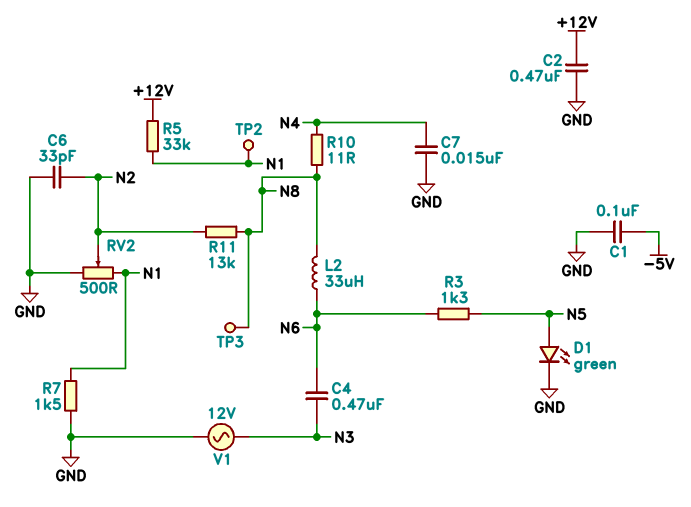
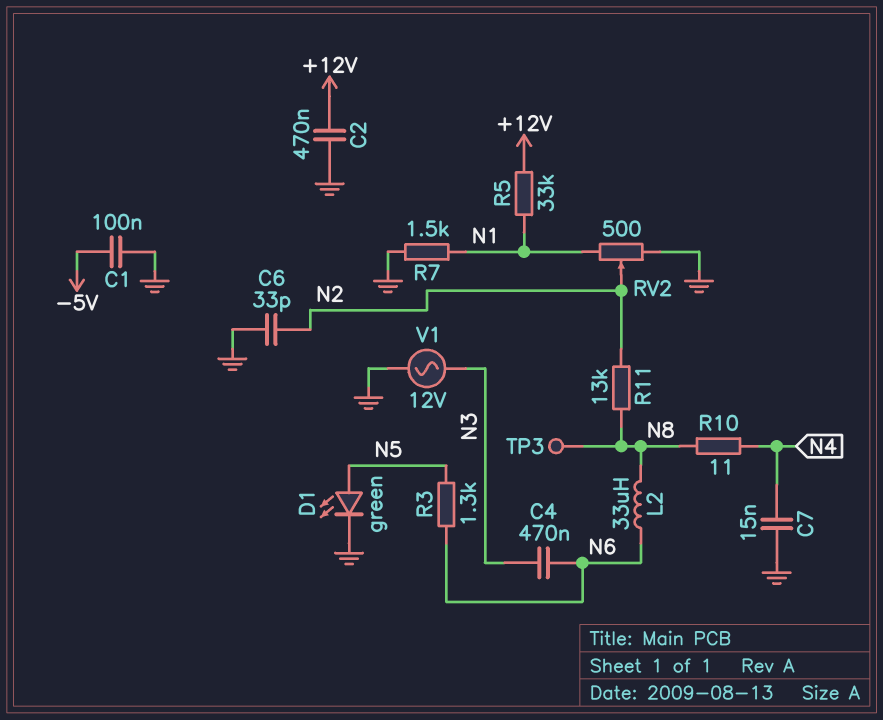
TP2: test point (N1) -> none

